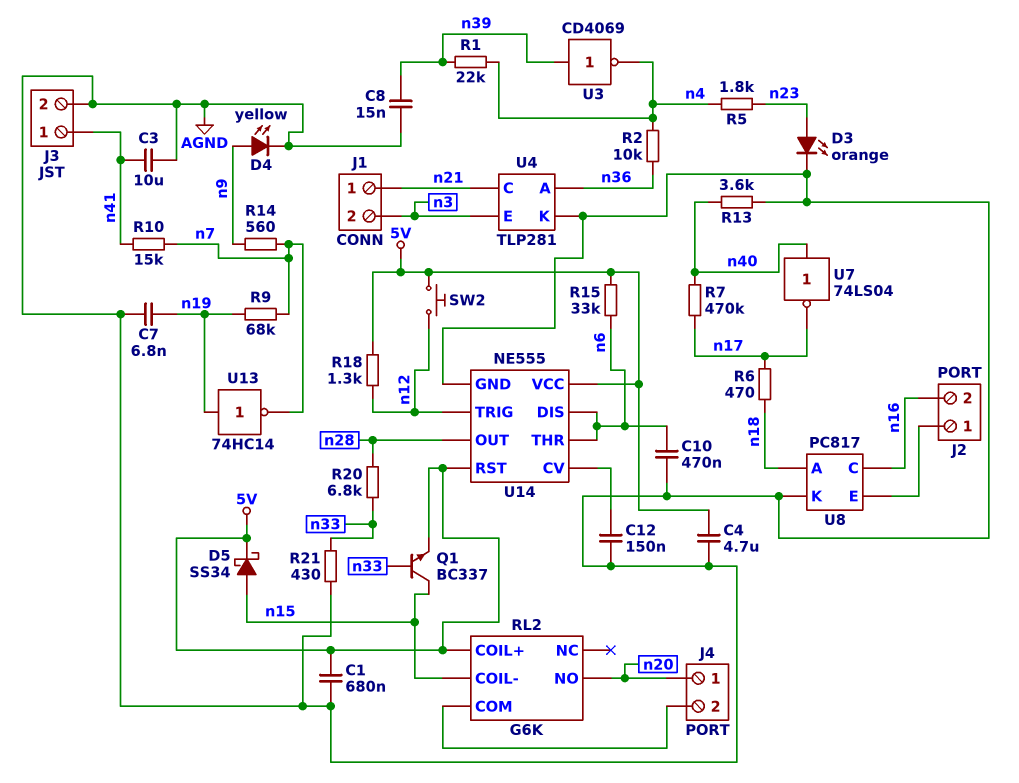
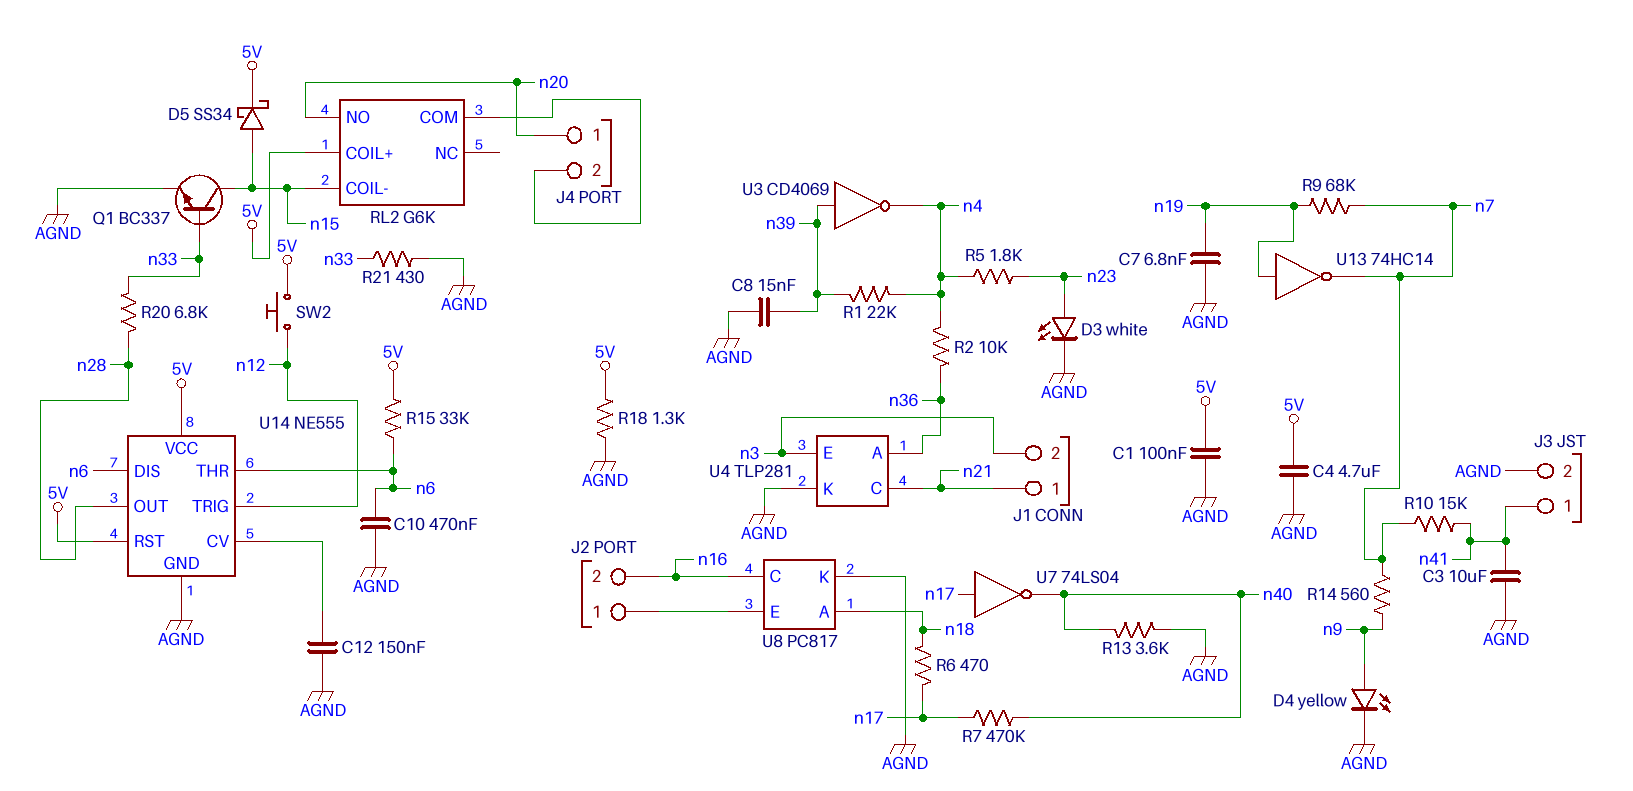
C1: 680nF (5V, AGND) -> 100nF (5V, AGND)
D3: LED orange (A n23, K AGND) -> LED white (A n23, K AGND)
Q1: NPN BC337 (B n33, C n15, E 5V) -> NPN BC337 (B n33, C n15, E AGND)
R18: 1.3k (5V, n12) -> 1.3k (5V, AGND)
U7: NOT 74LS04 (in n40, out n17) -> NOT 74LS04 (in n17, out n40)

